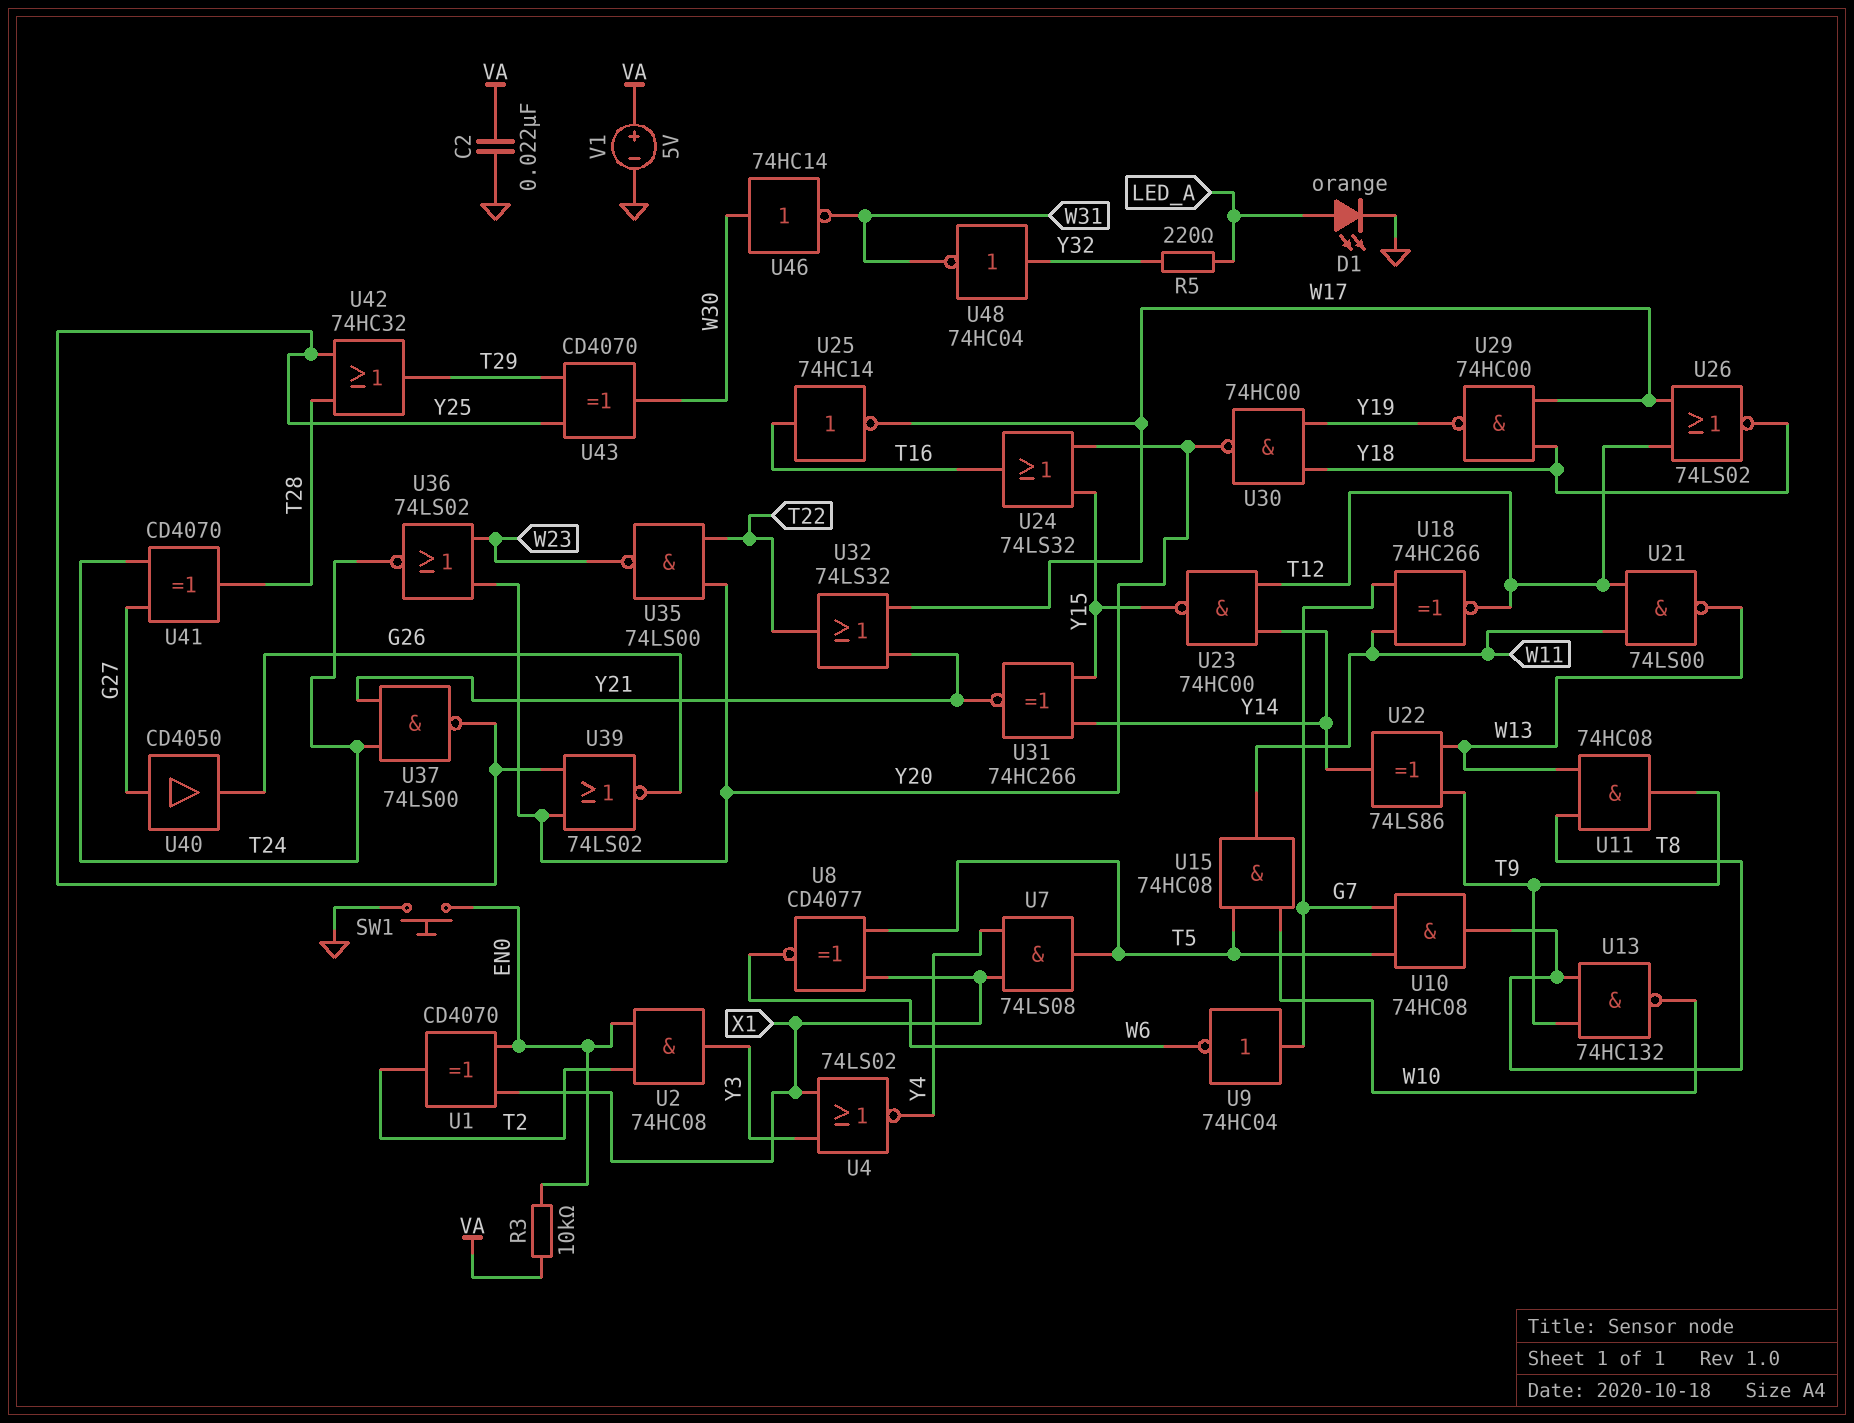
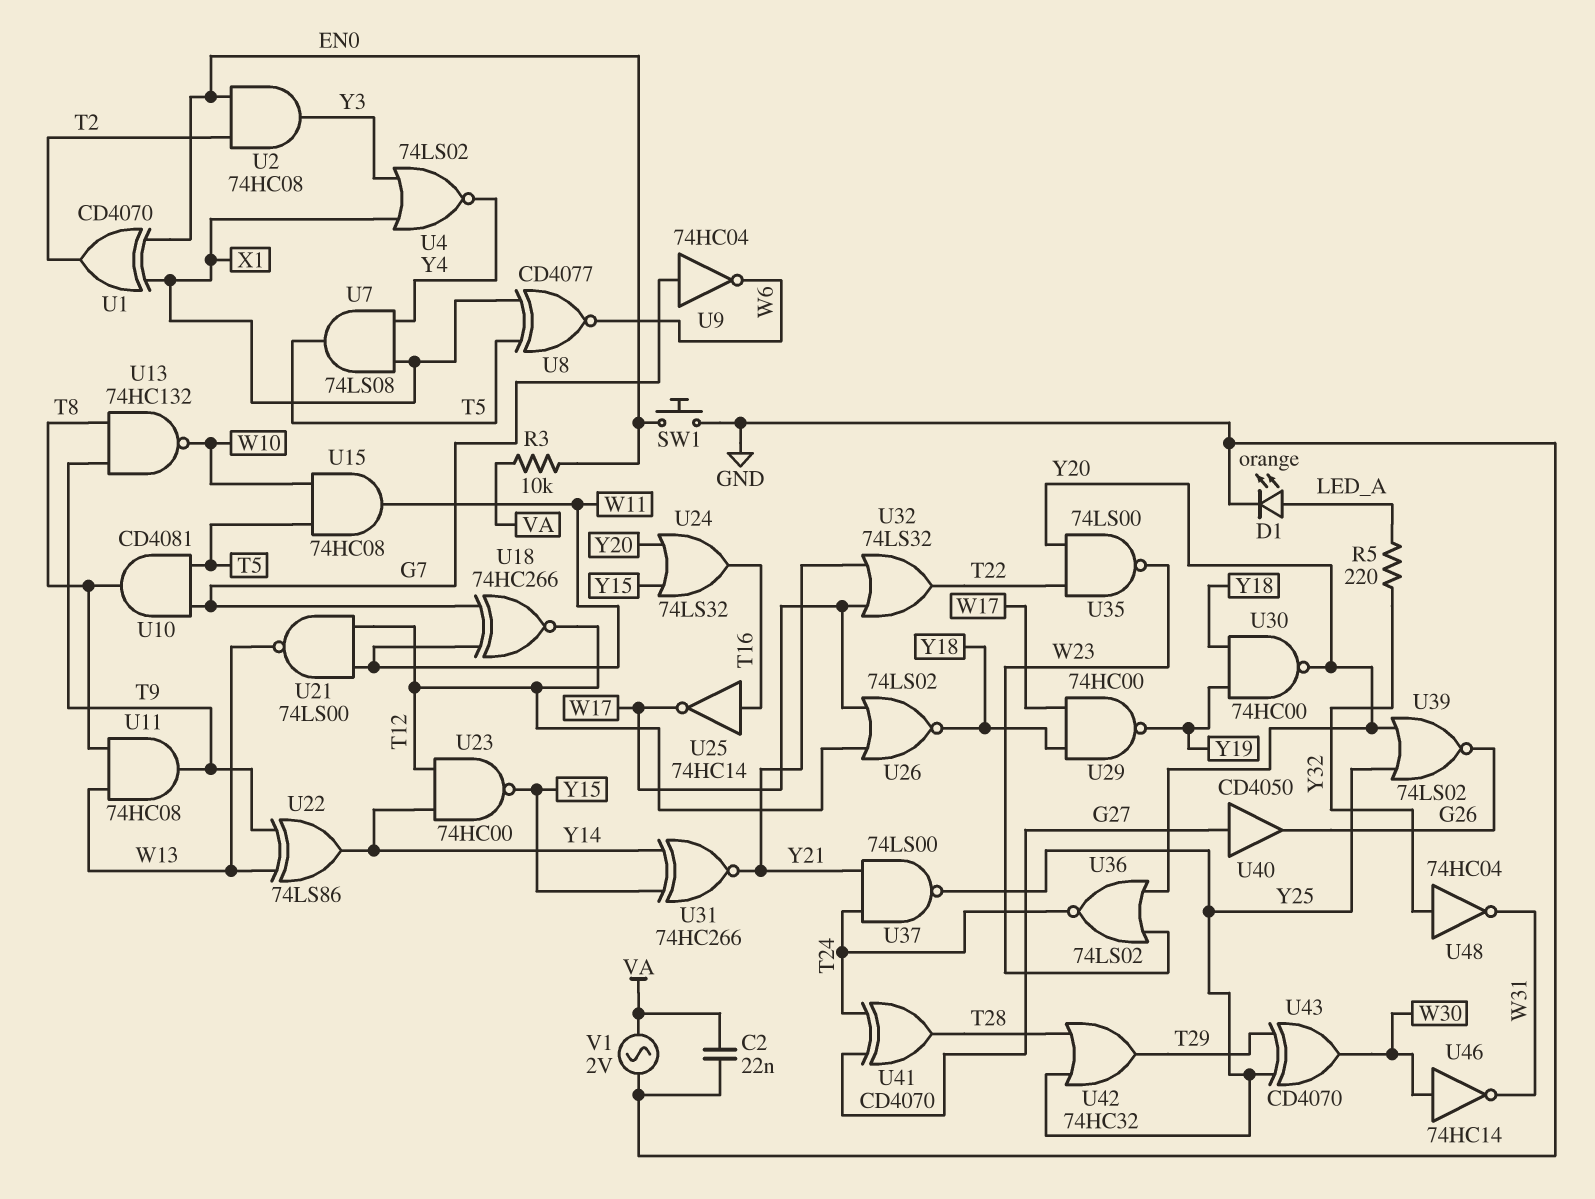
U10: AND 74HC08 (in G7, in T5, out T8) -> AND CD4081 (in G7, in T5, out T8)
V1: 5V (plus VA, minus GND) -> AC 2V (GND, VA)

